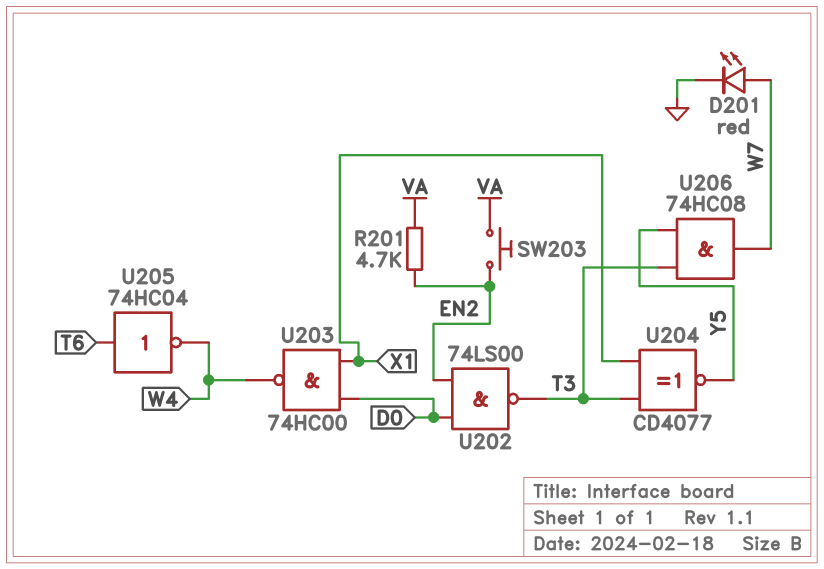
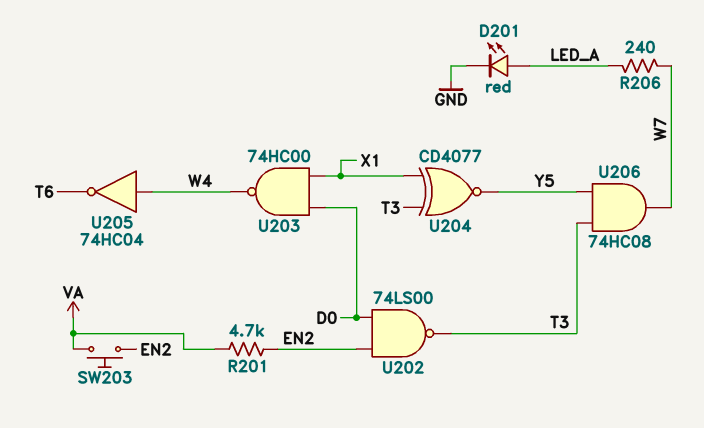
D201: LED red (A W7, K GND) -> LED red (A LED_A, K GND)
R206: none -> 240 (LED_A, W7)
U205: NOT 74HC04 (in T6, out W4) -> NOT 74HC04 (in W4, out T6)

